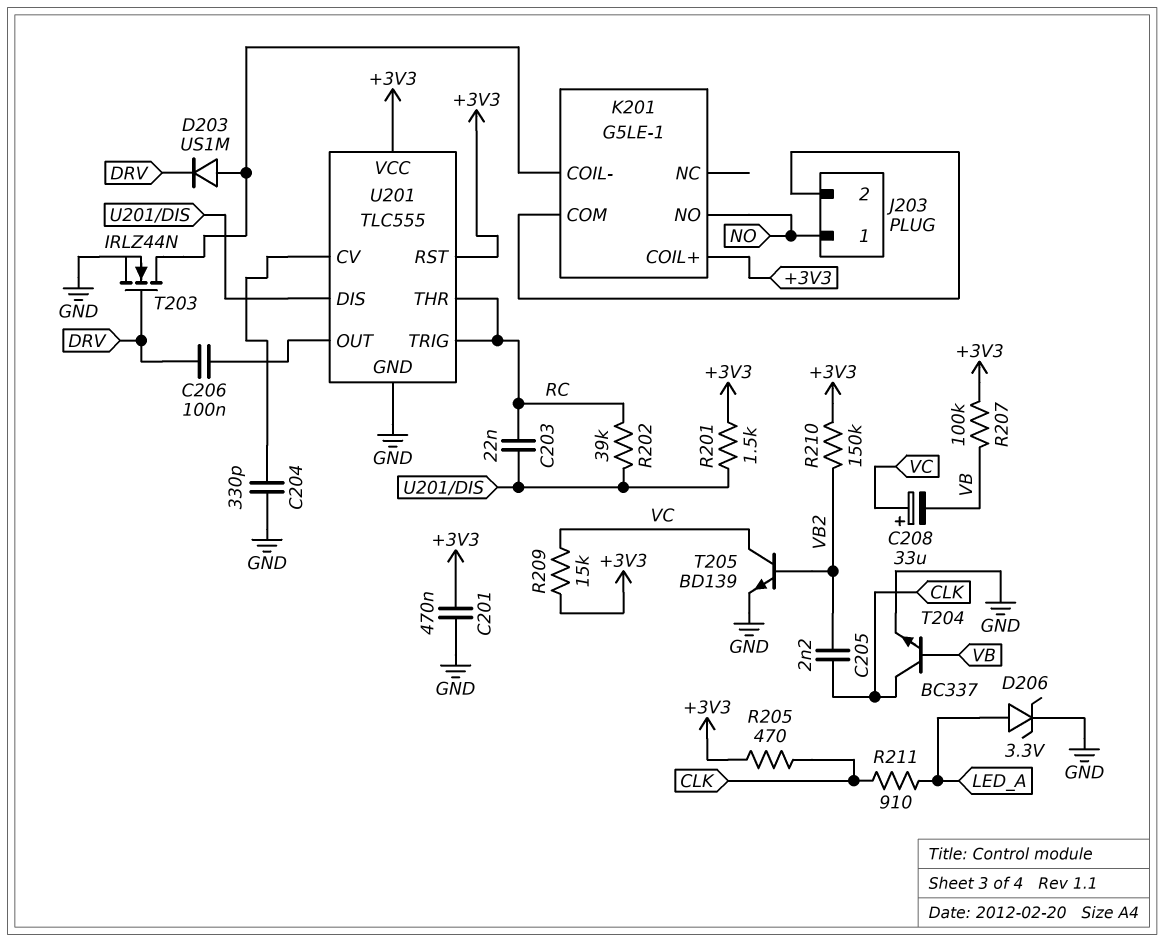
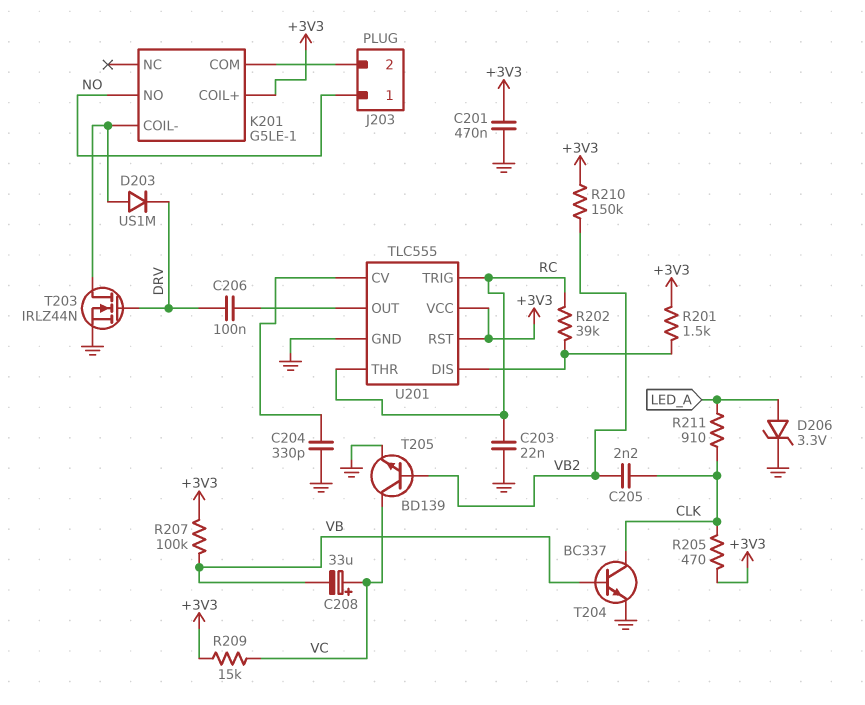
C203: 22nF (RC, U201/DIS) -> 22nF (GND, RC)

